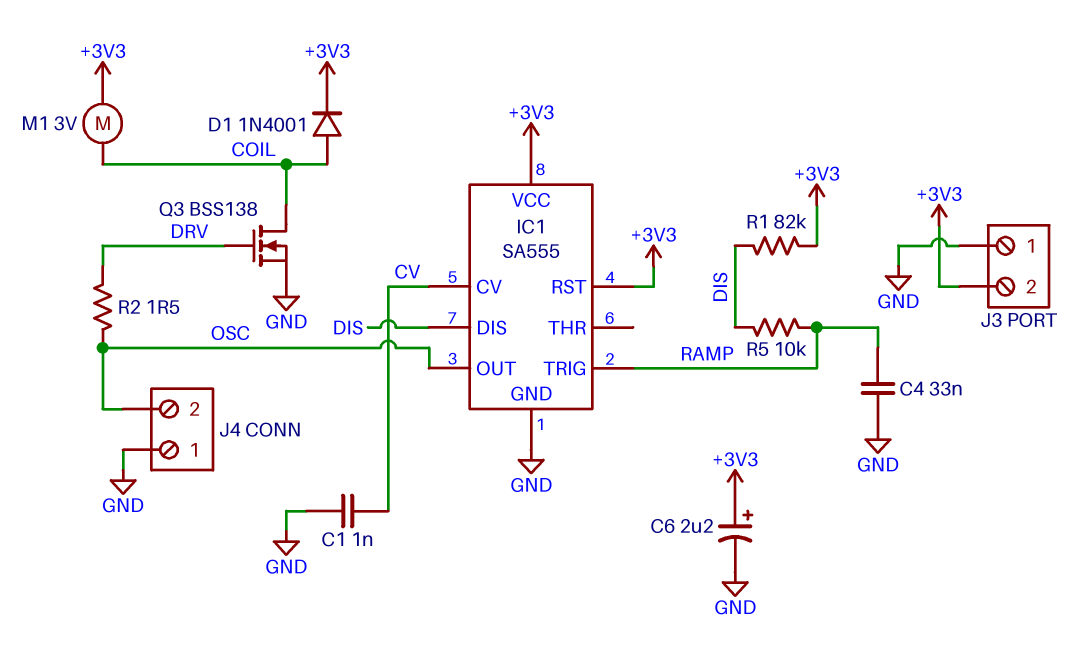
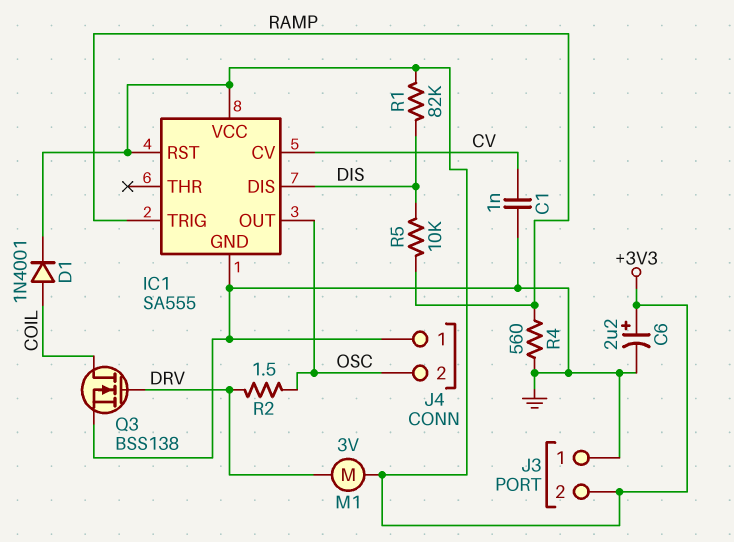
C4: 33nF (GND, RAMP) -> none
M1: motor 3V (+3V3, COIL) -> motor 3V (+3V3, DRV)
R4: none -> 560 (GND, RAMP)

